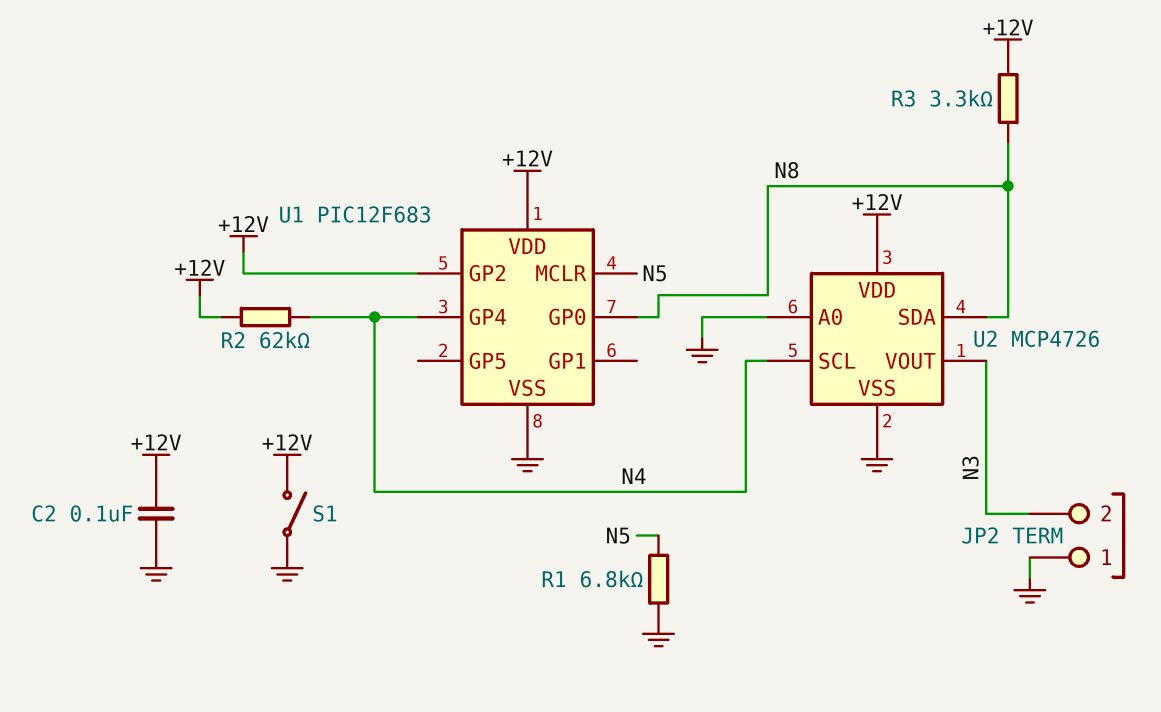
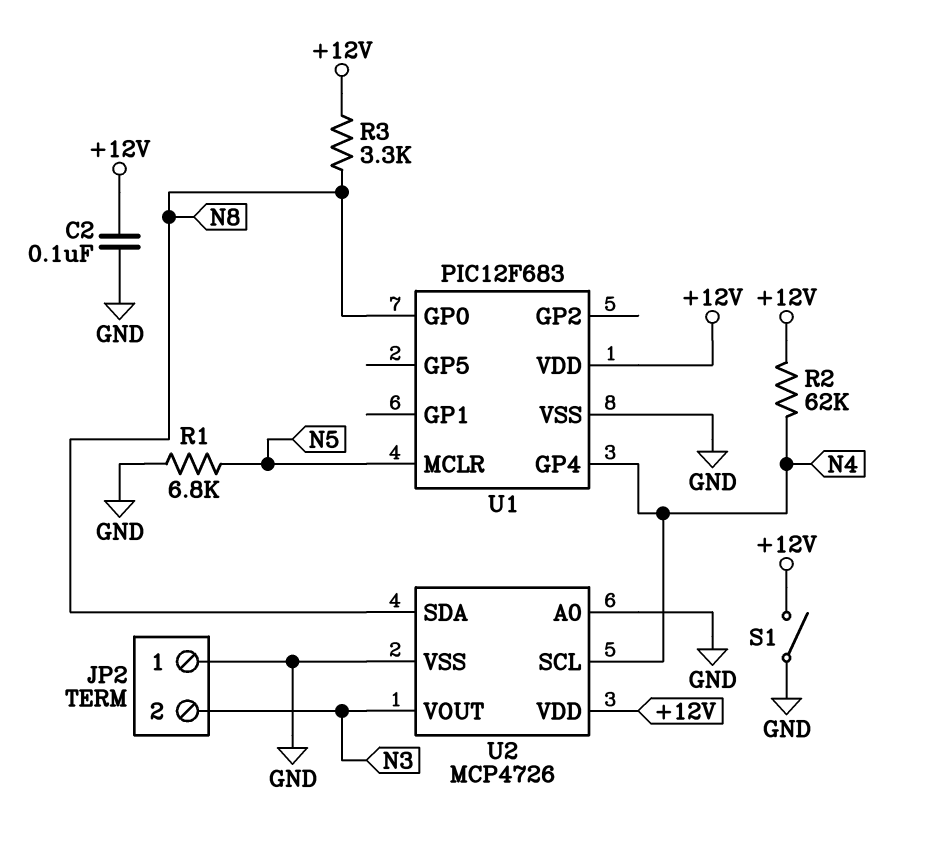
U1 pin GP2: +12V -> none

